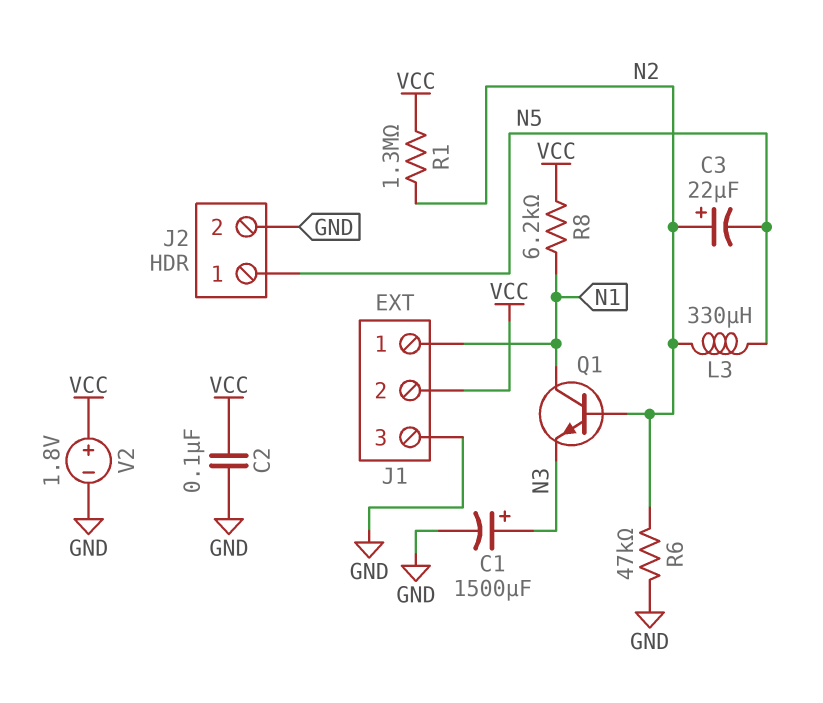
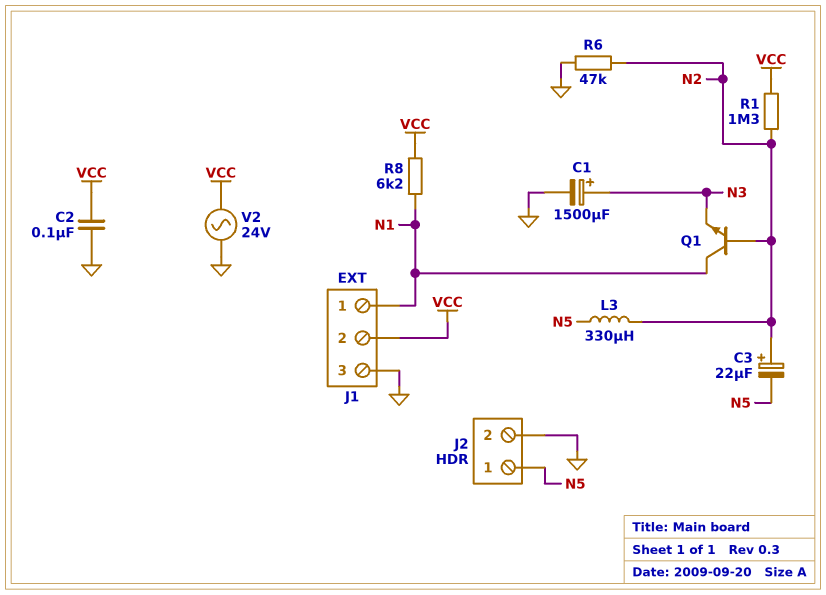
V2: 1.8V (plus VCC, minus GND) -> AC 24V (GND, VCC)

